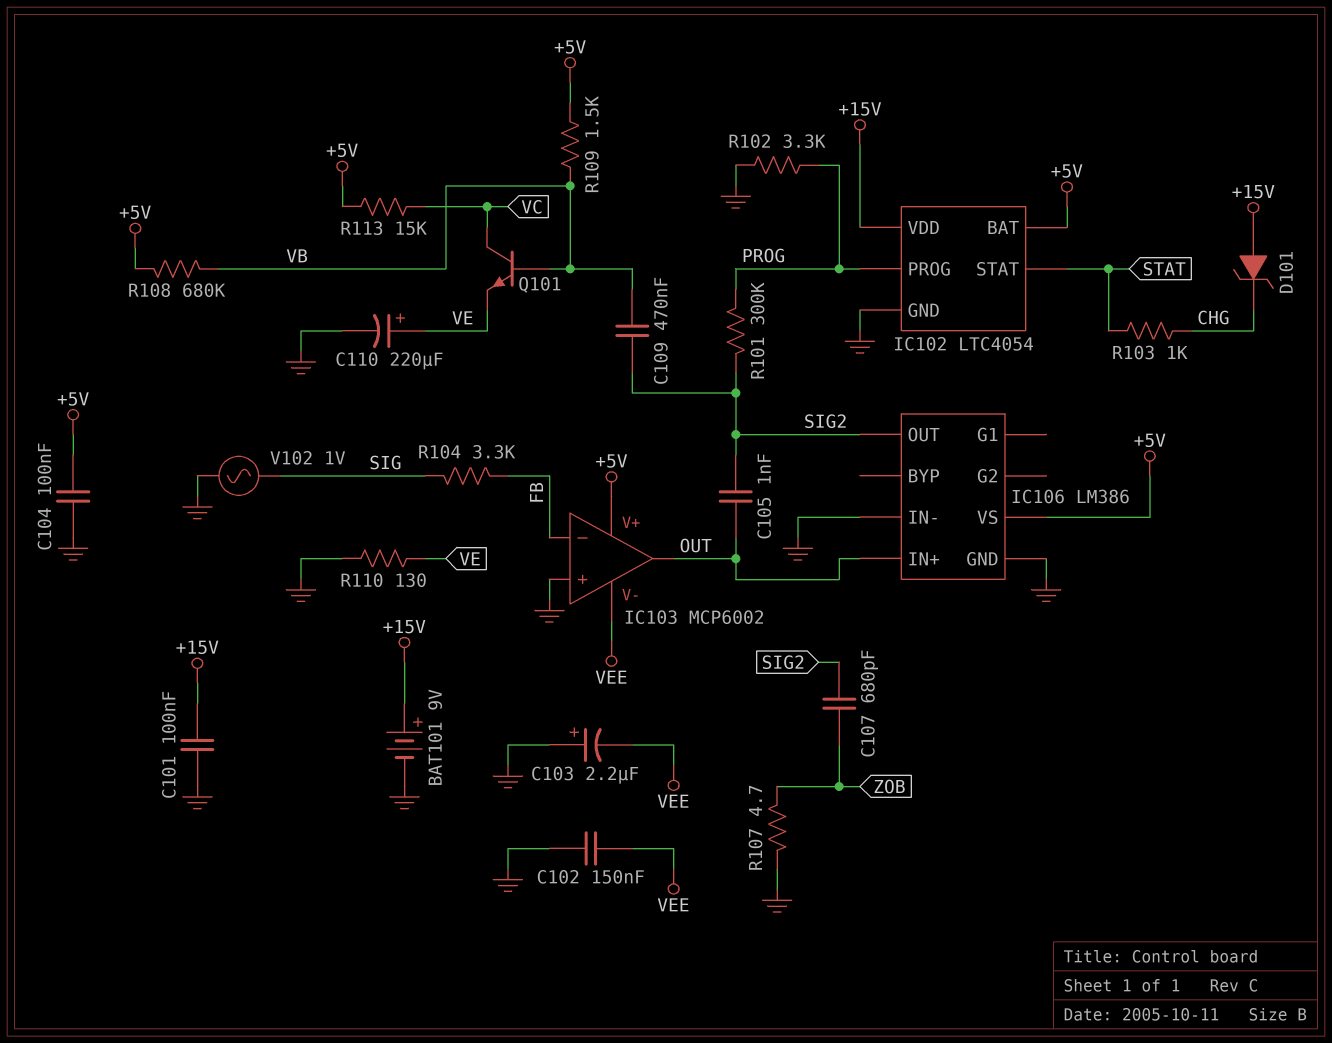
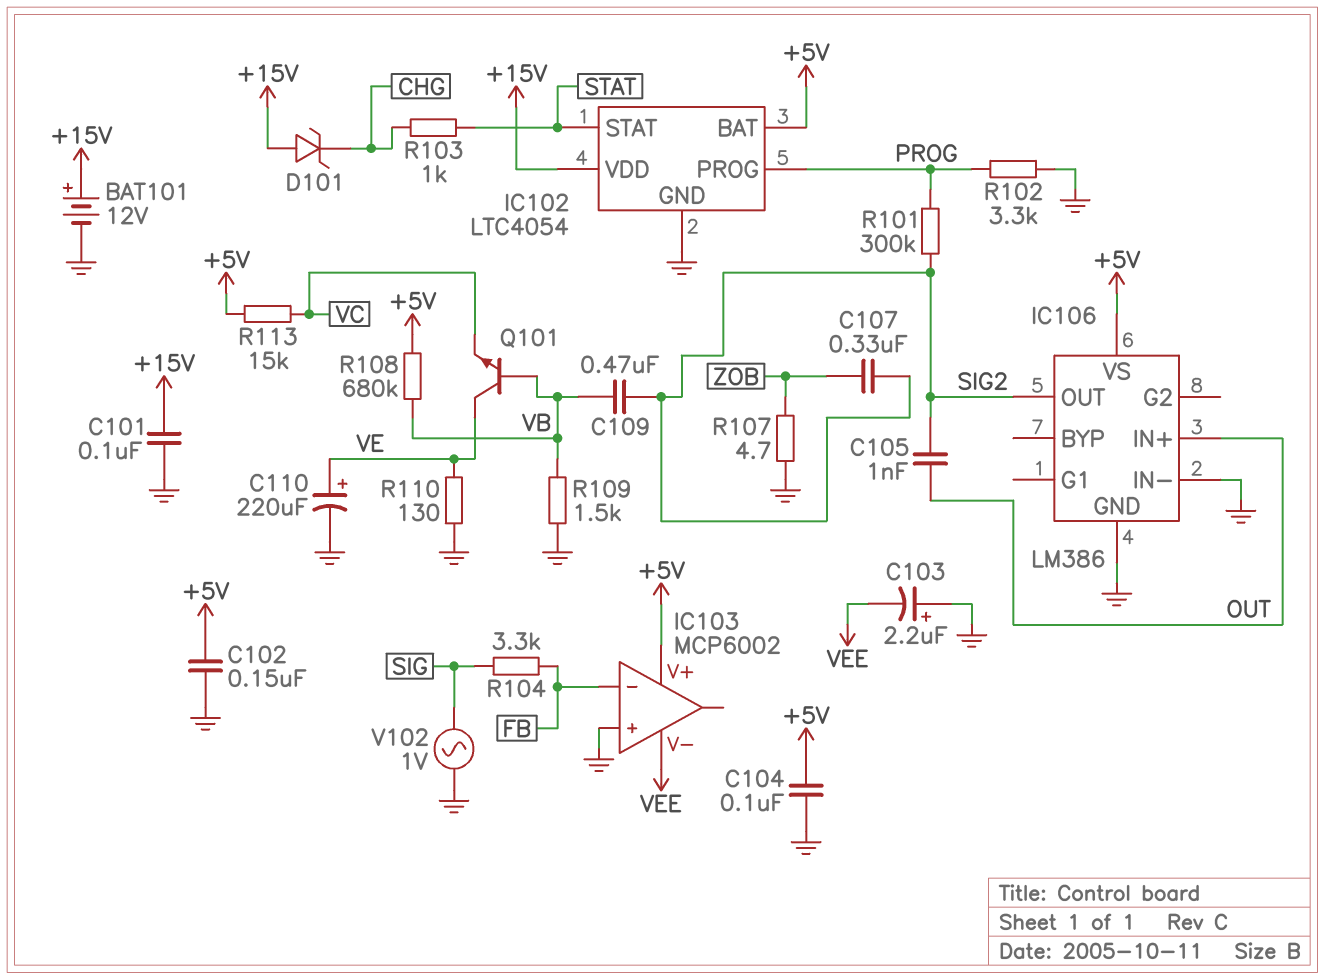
BAT101: 9V (plus +15V, minus GND) -> 12V (plus +15V, minus GND)
C102: 150nF (GND, VEE) -> 150nF (+5V, GND)
C107: 680pF (SIG2, ZOB) -> 330nF (SIG2, ZOB)
IC103 pin out: OUT -> none
Q101: NPN (B VB, C VC, E VE) -> NPN (B VB, C VE, E VC)
R109: 1.5k (+5V, VB) -> 1.5k (GND, VB)

